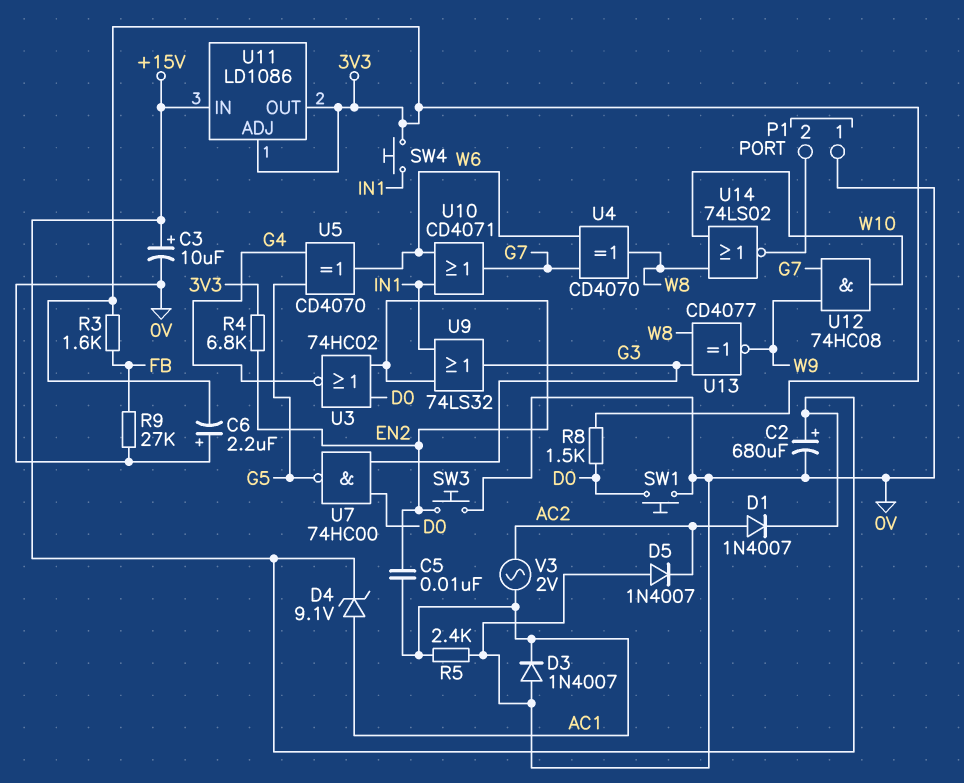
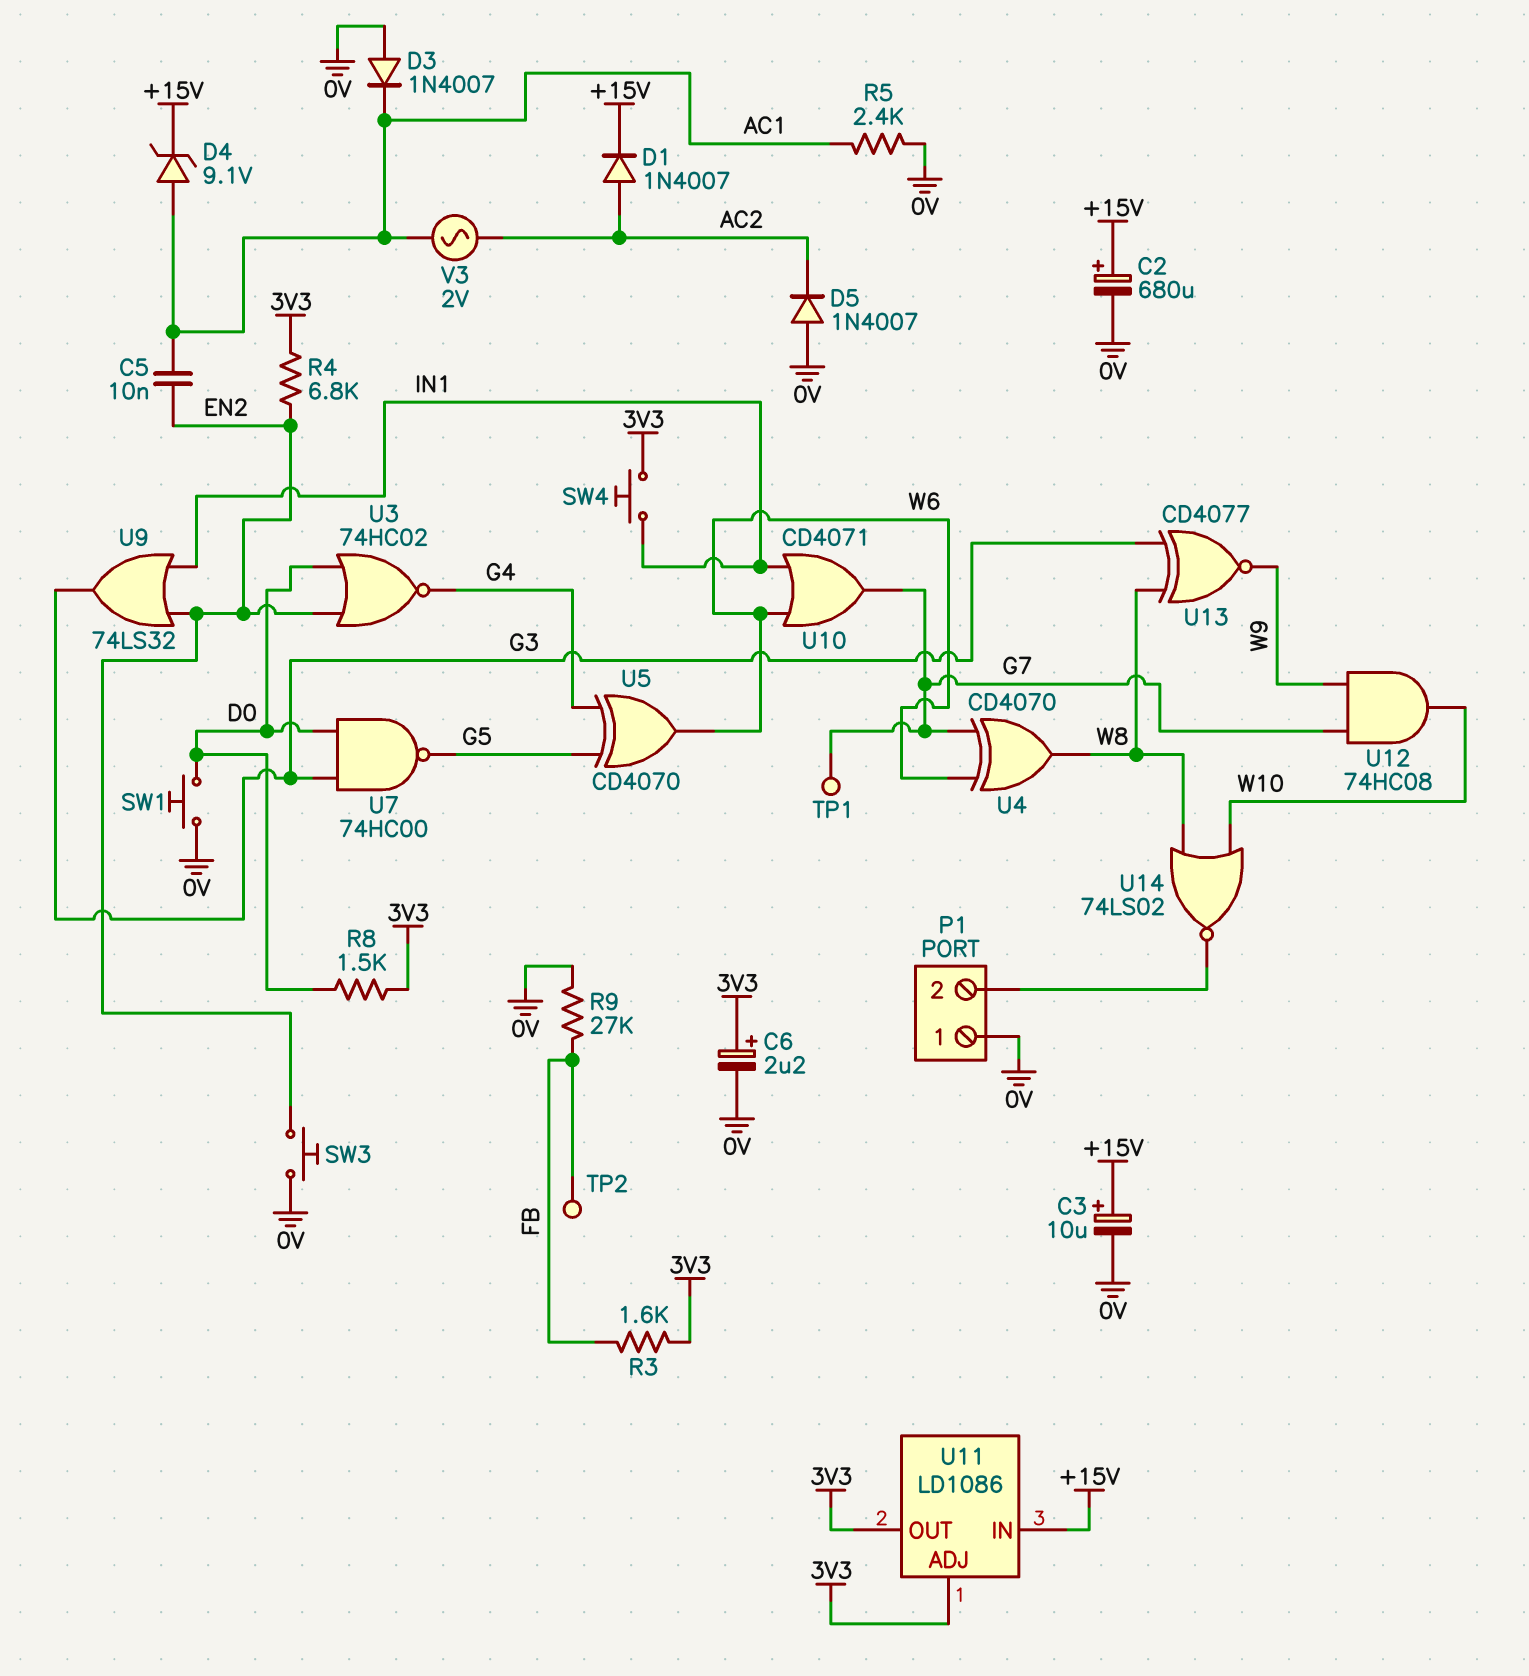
C6: 2.2uF (plus 0V, minus 3V3) -> 2.2uF (plus 3V3, minus 0V)
TP1: none -> test point (G7)
TP2: none -> test point (FB)

